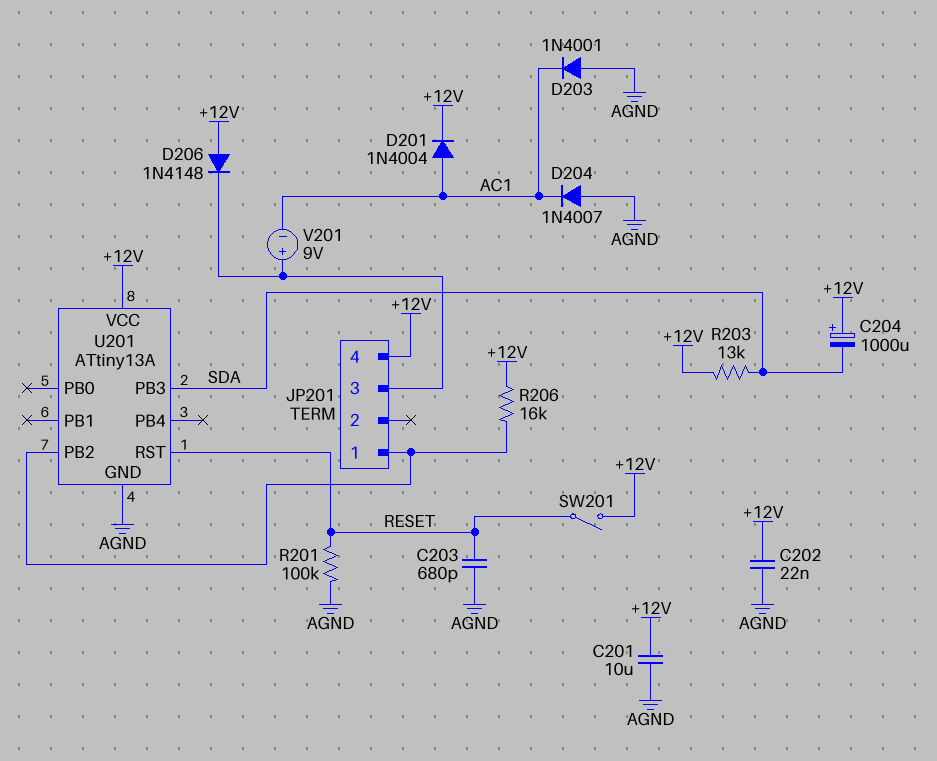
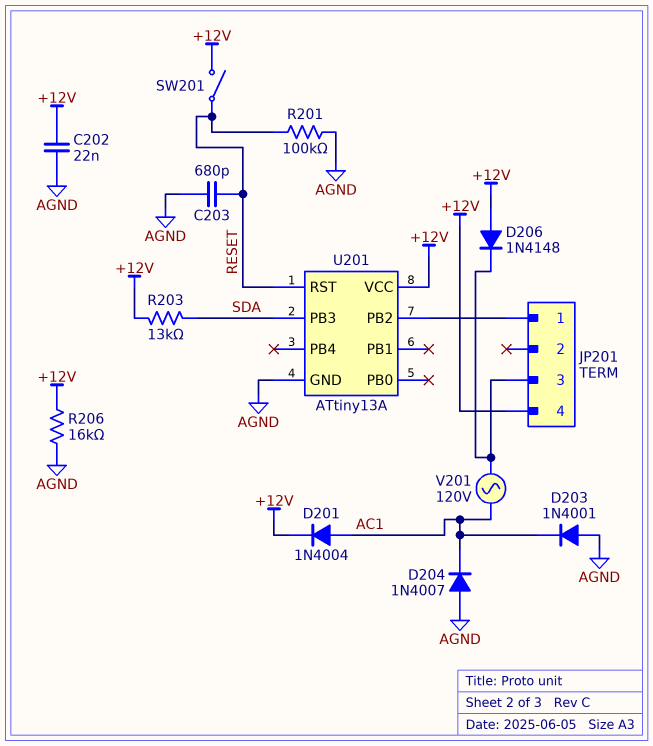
C201: 10uF (+12V, AGND) -> none
C204: 1000uF (plus +12V, minus SDA) -> none
R206: 16k (+12V, JP201/1) -> 16k (+12V, AGND)
V201: 9V (plus JP201/3, minus AC1) -> AC 120V (AC1, JP201/3)

